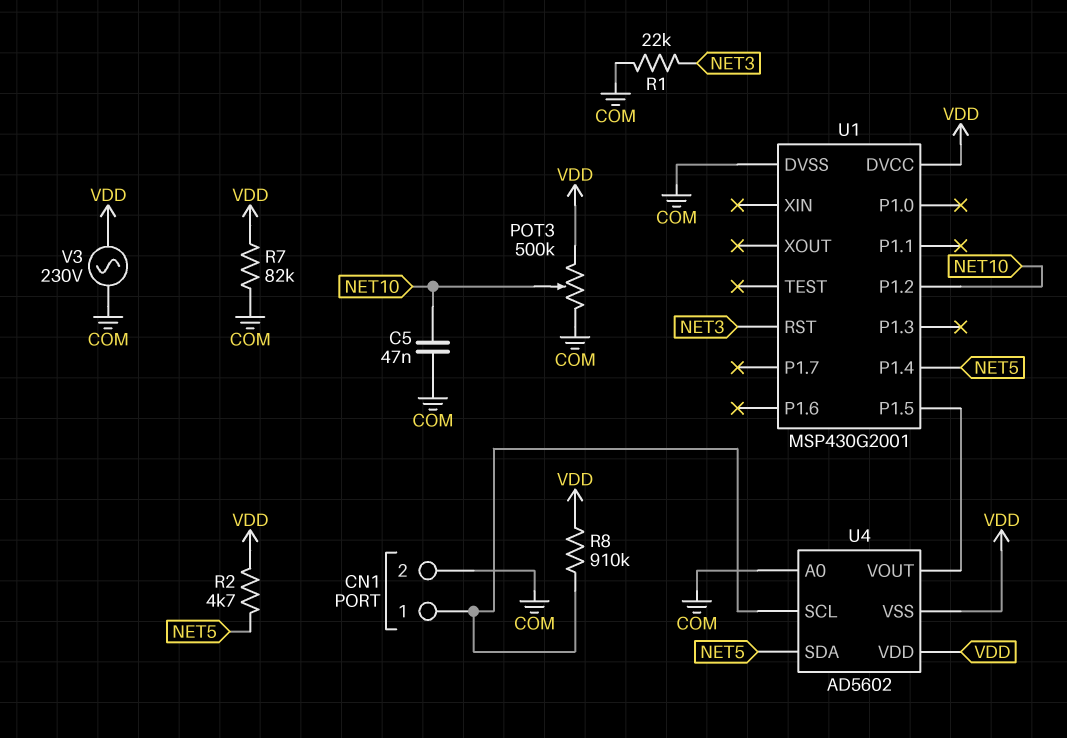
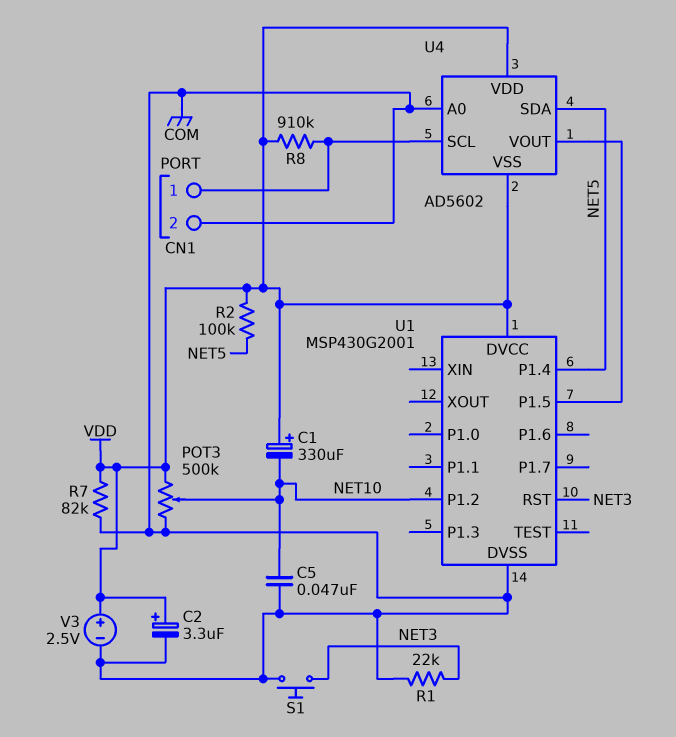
C1: none -> 330uF (plus VDD, minus NET10)
C2: none -> 3.3uF (plus VDD, minus COM)
R2: 4.7k (NET5, VDD) -> 100k (NET5, VDD)
S1: none -> button (COM, NET3)
V3: AC 230V (COM, VDD) -> 2.5V (plus VDD, minus COM)

